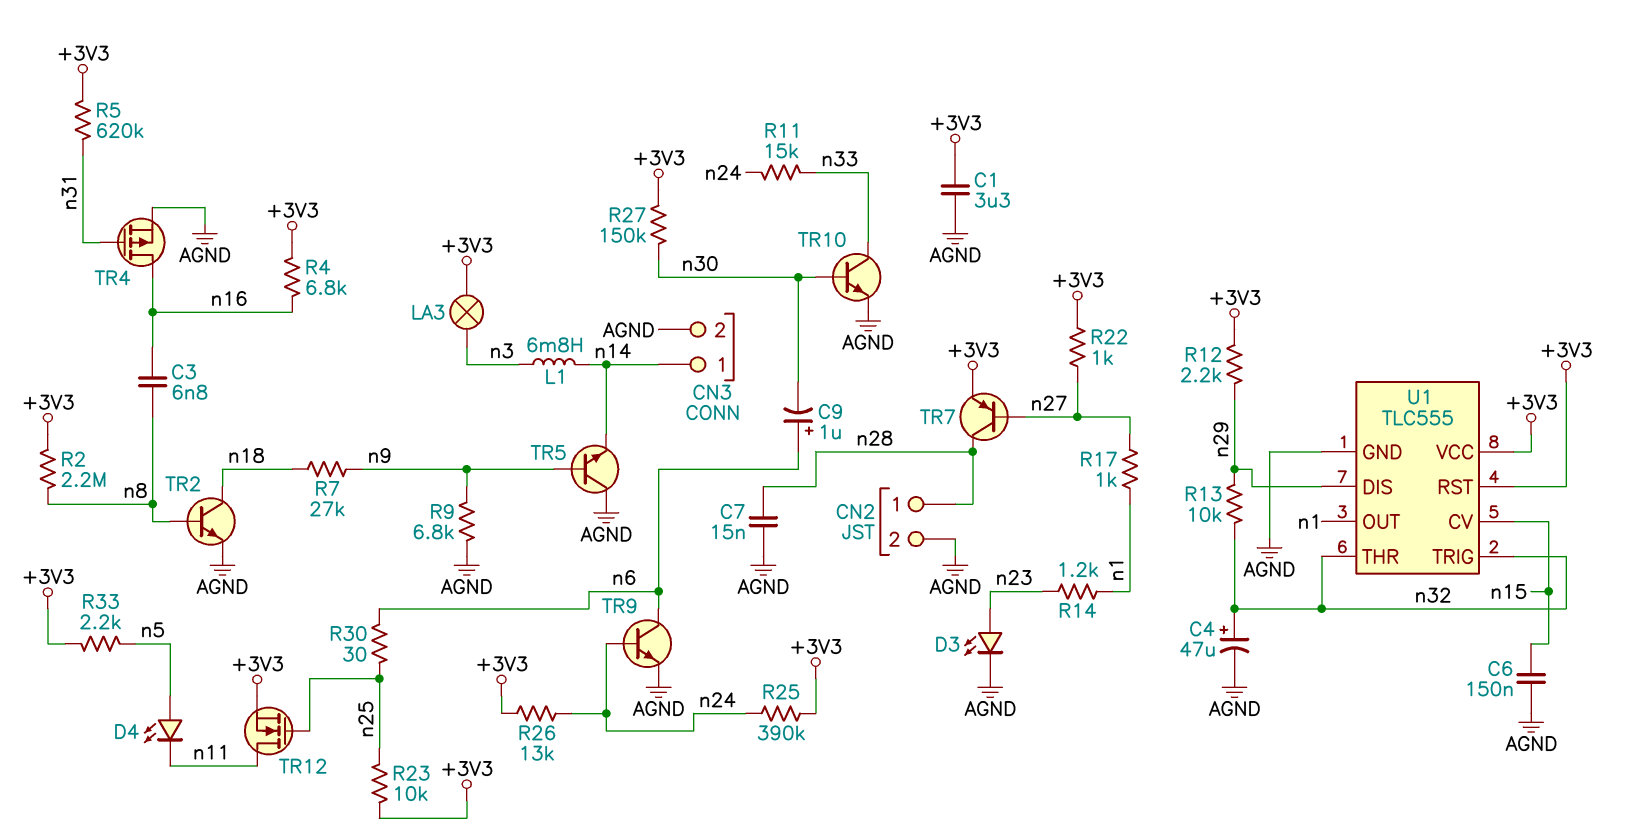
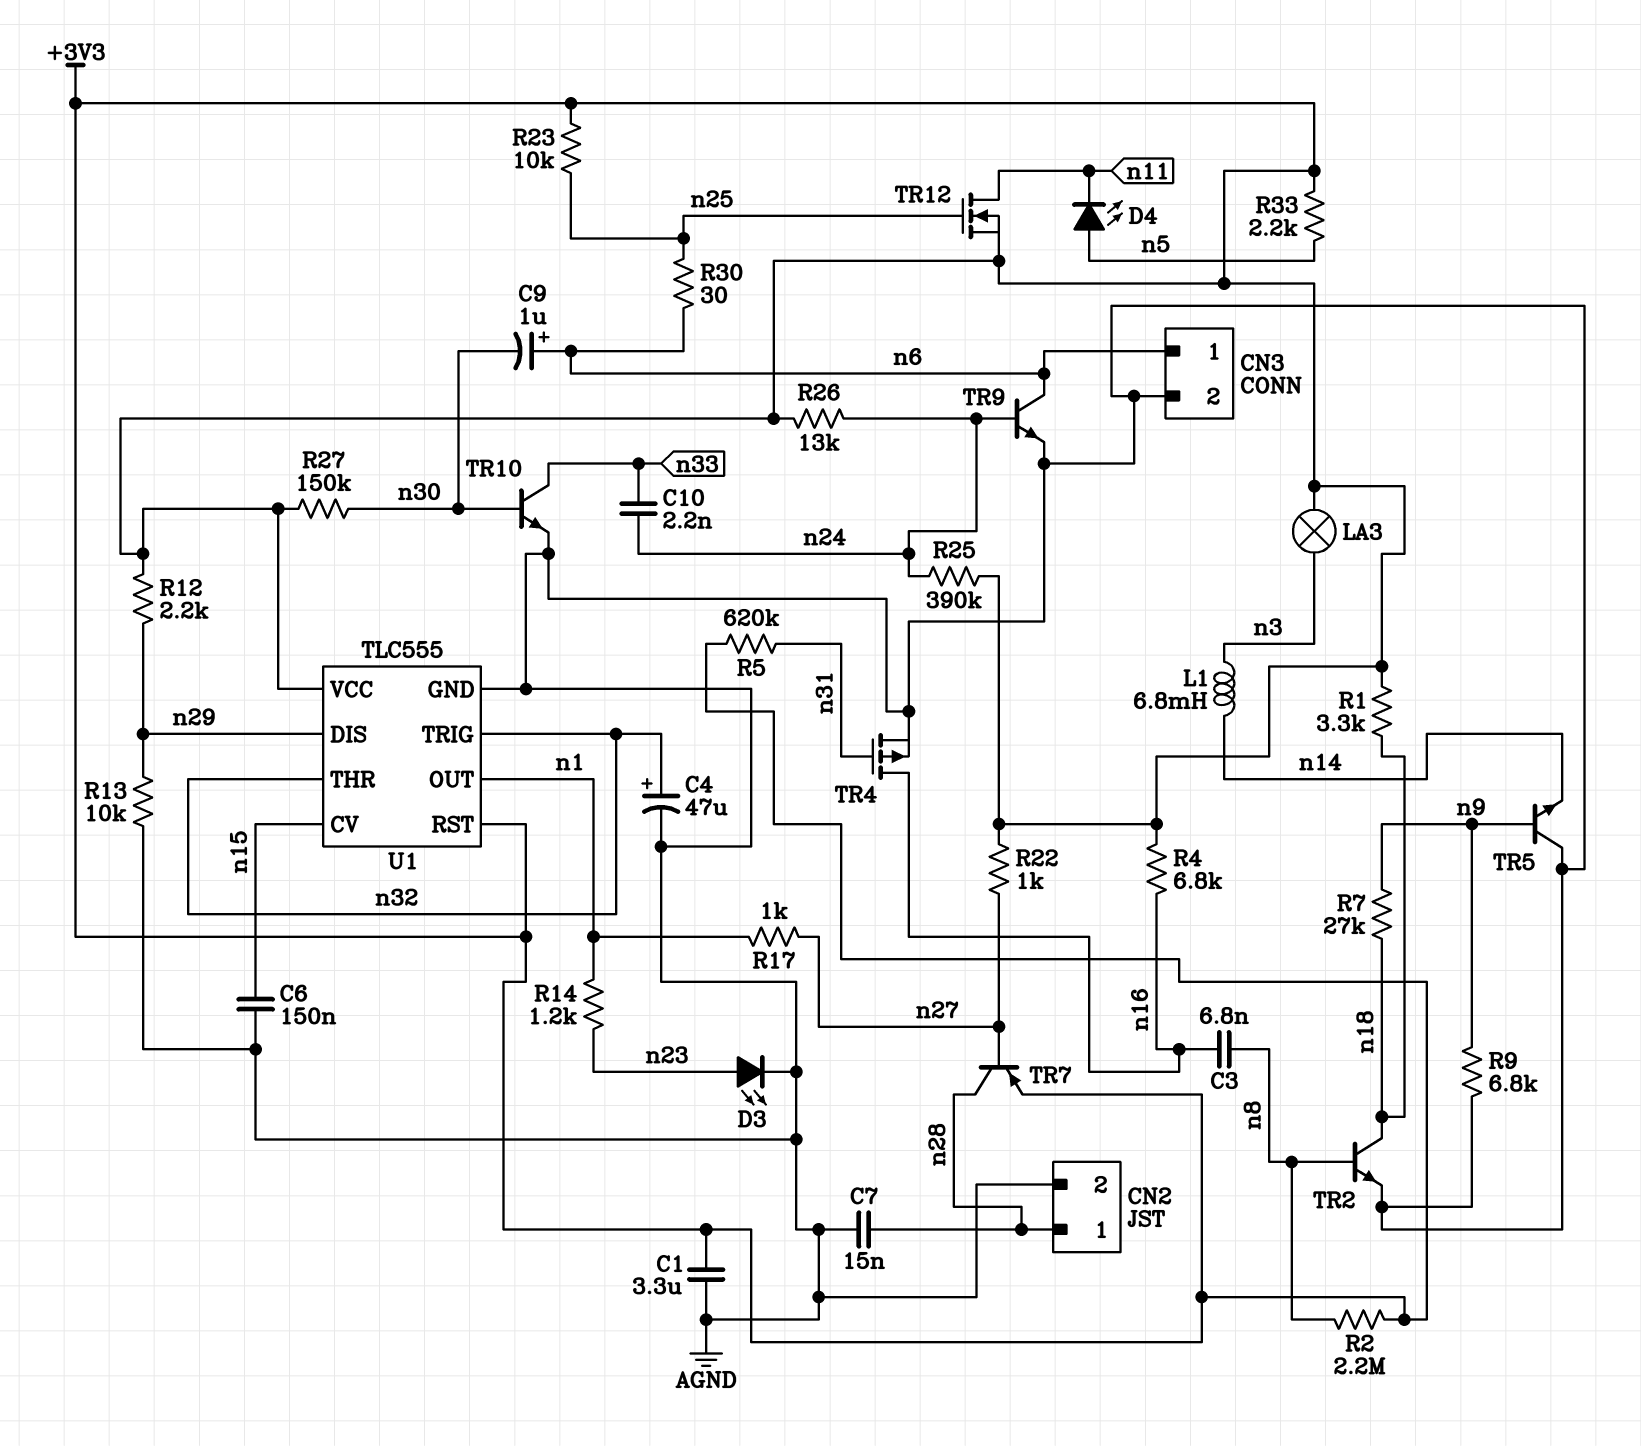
C10: none -> 2.2nF (n24, n33)
CN3 pin 1: n14 -> n6
R1: none -> 3.3k (+3V3, n18)
R11: 15k (n24, n33) -> none
R13: 10k (n29, n32) -> 10k (AGND, n29)

